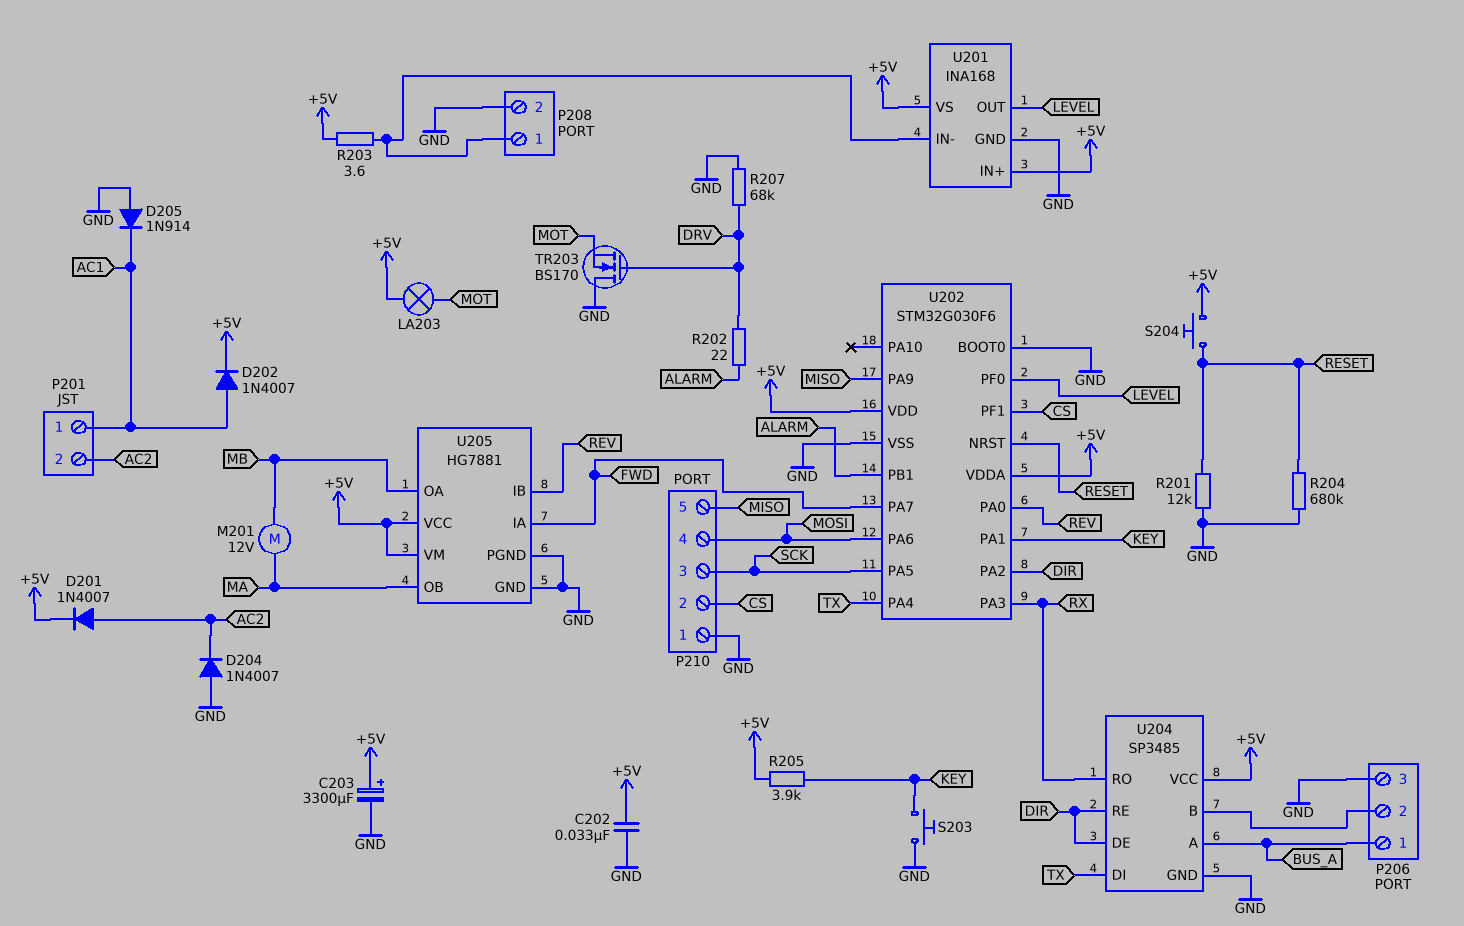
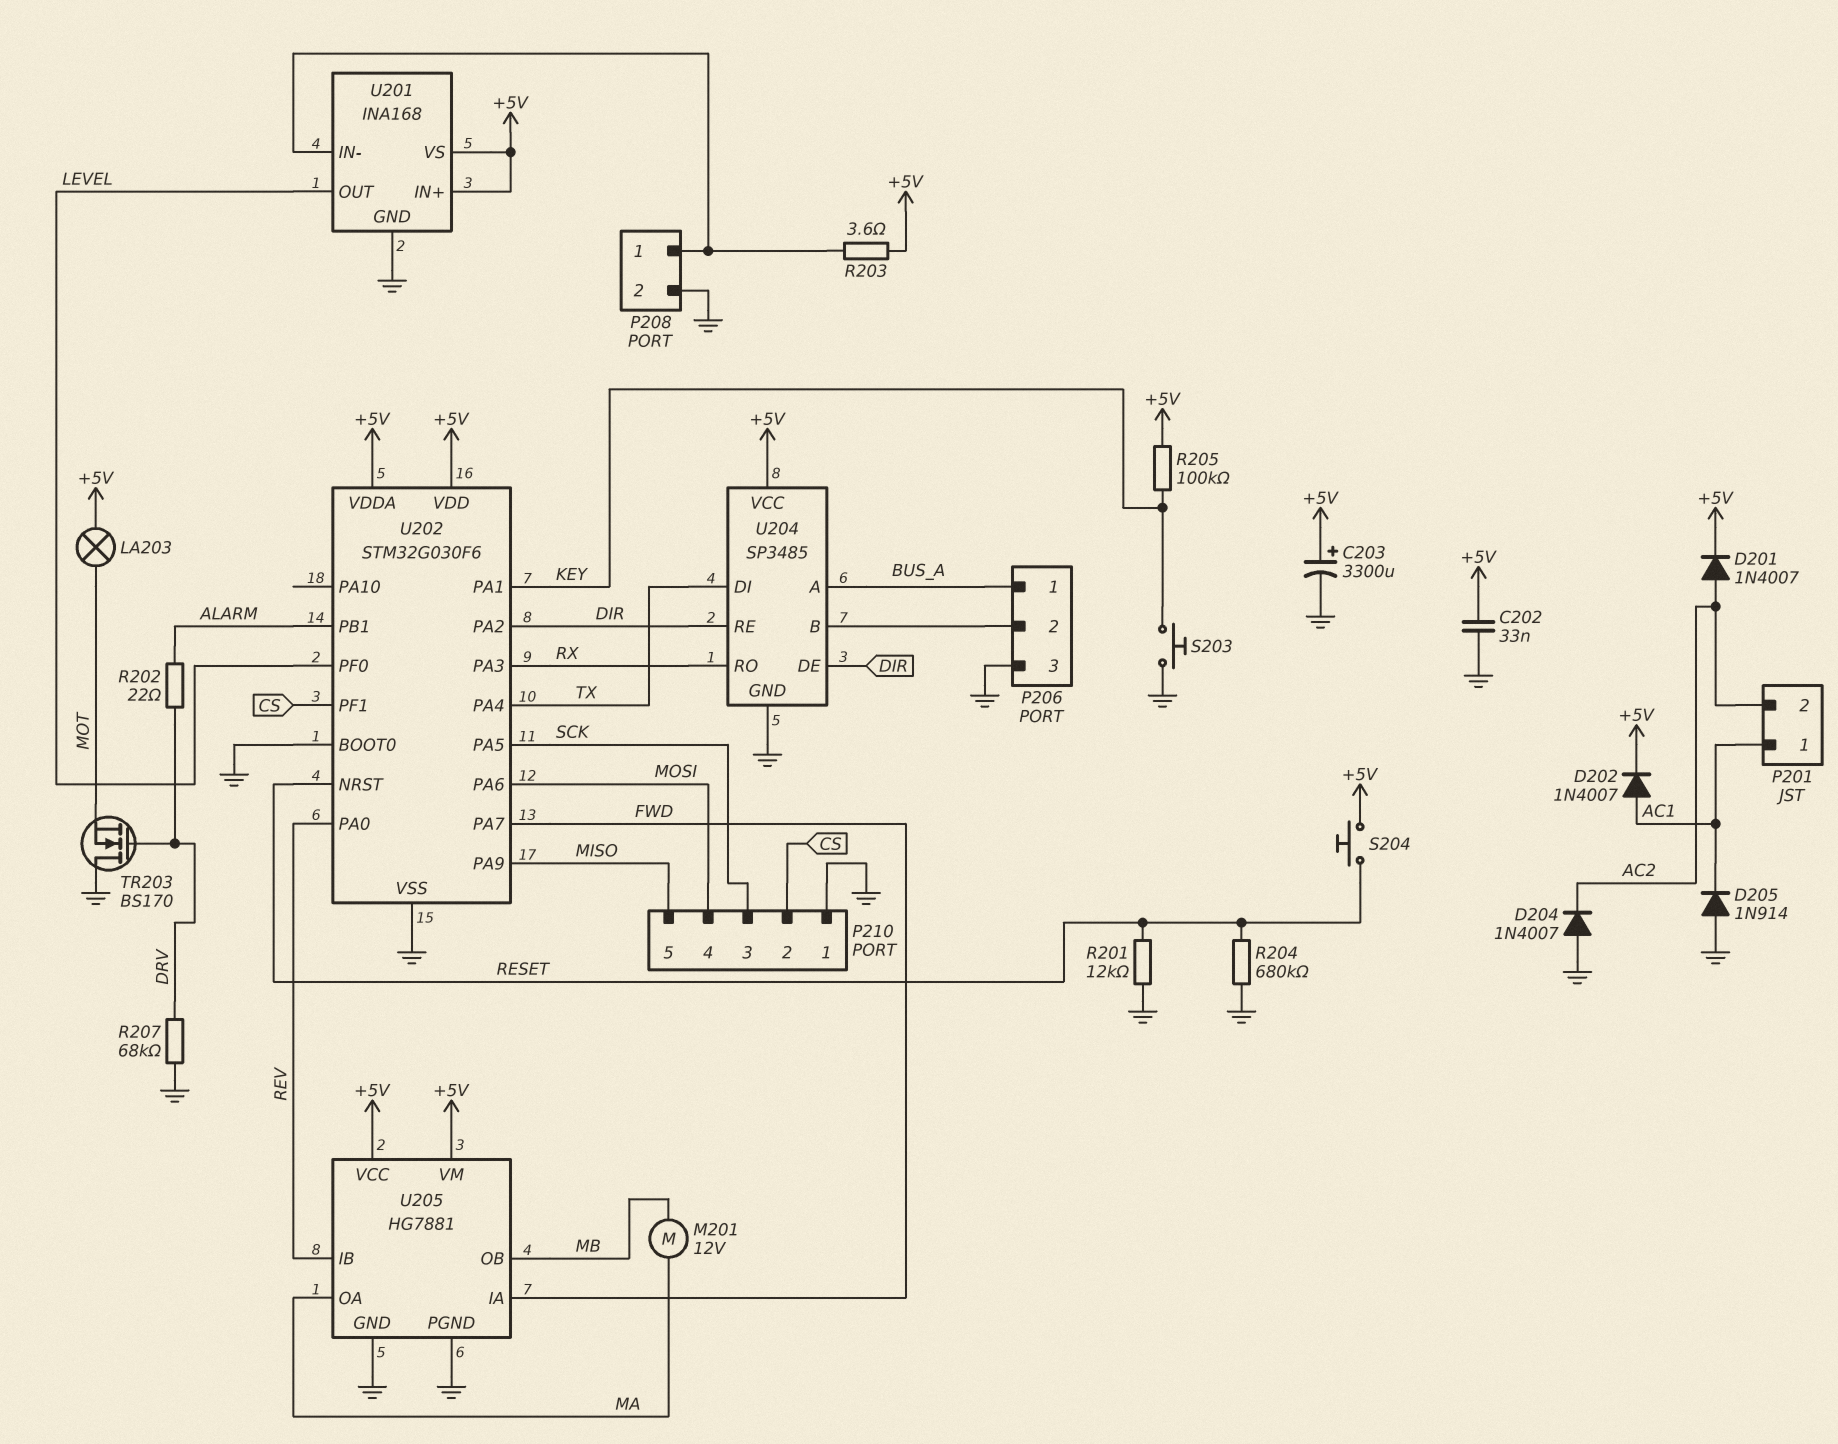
R205: 3.9k (+5V, KEY) -> 100k (+5V, KEY)
U205 pin OA: MB -> MA
U205 pin OB: MA -> MB

